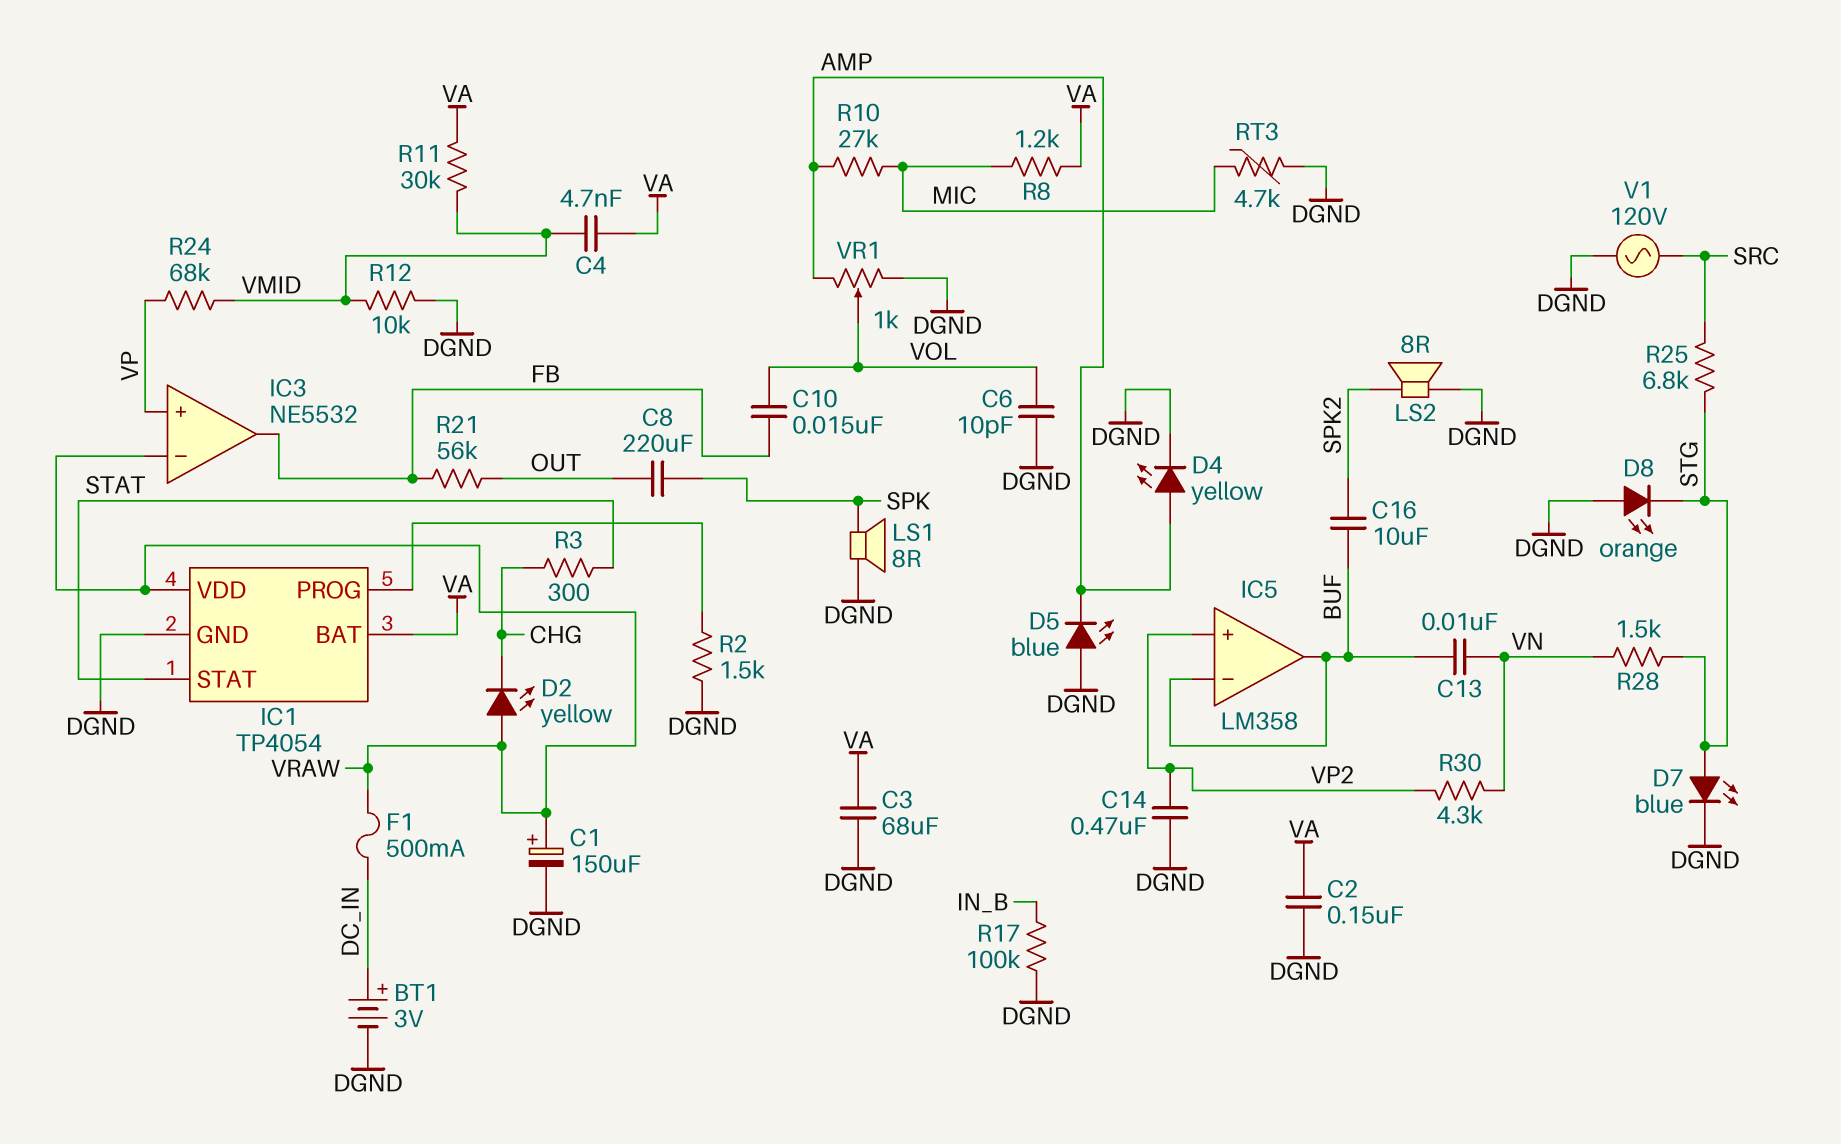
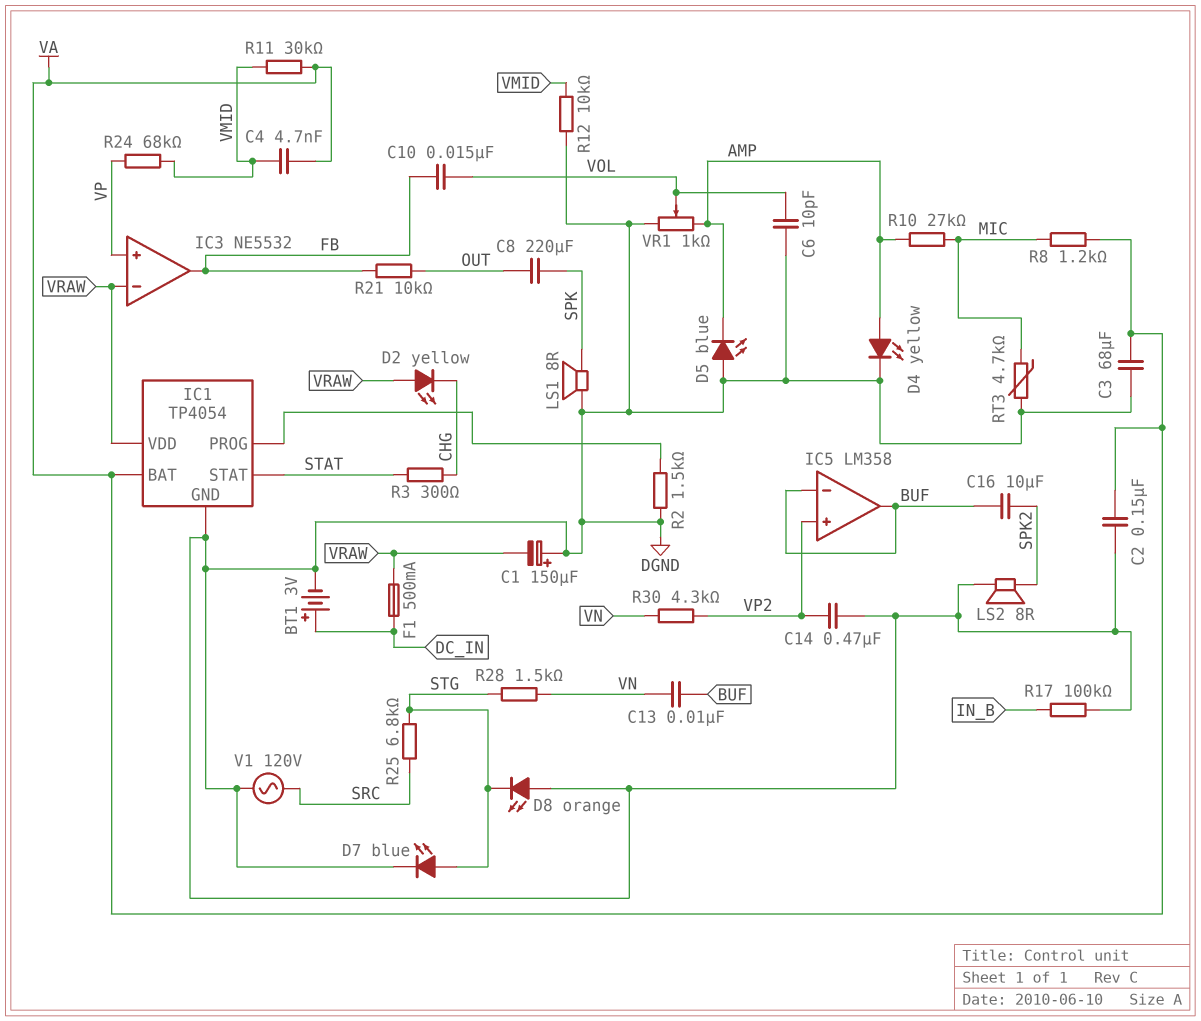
C1: 150uF (plus VRAW, minus DGND) -> 150uF (plus DGND, minus VRAW)
R21: 56k (FB, OUT) -> 10k (FB, OUT)

